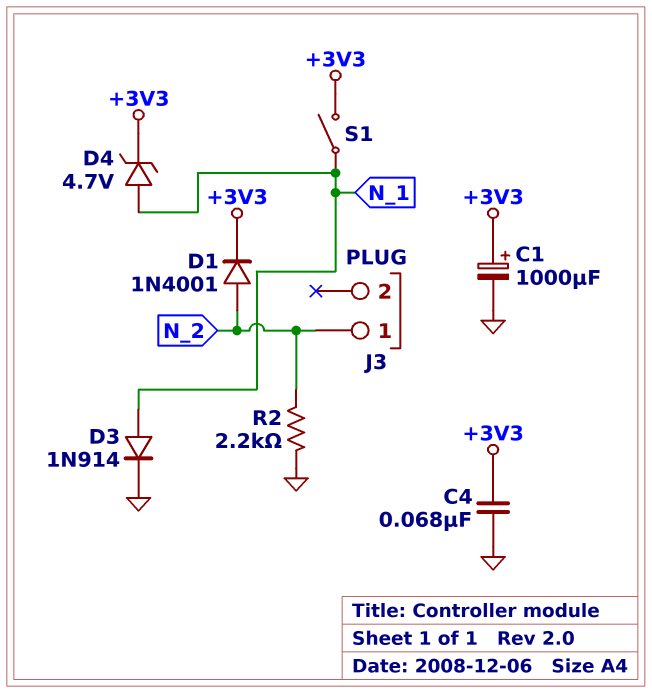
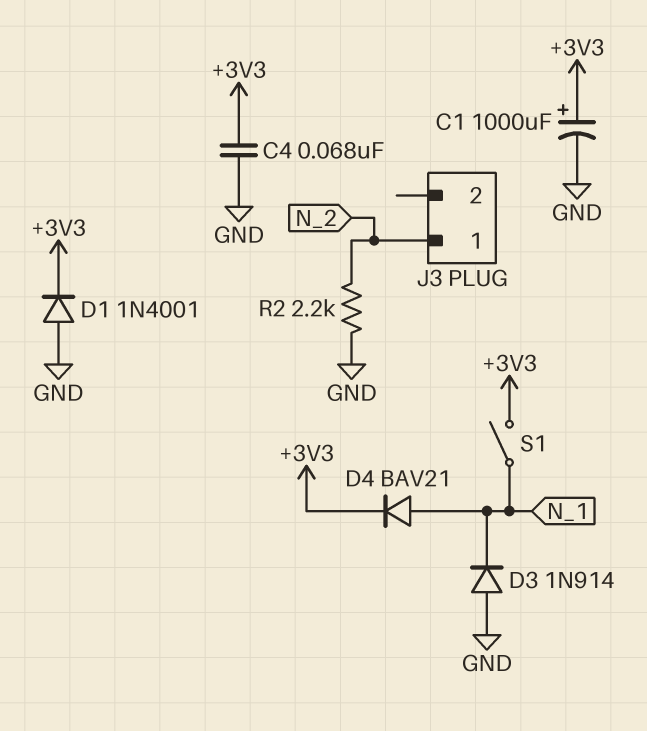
D1: diode 1N4001 (A N_2, K +3V3) -> diode 1N4001 (A GND, K +3V3)
D3: diode 1N914 (A N_1, K GND) -> diode 1N914 (A GND, K N_1)
D4: zener 4.7V (A N_1, K +3V3) -> diode BAV21 (A N_1, K +3V3)

